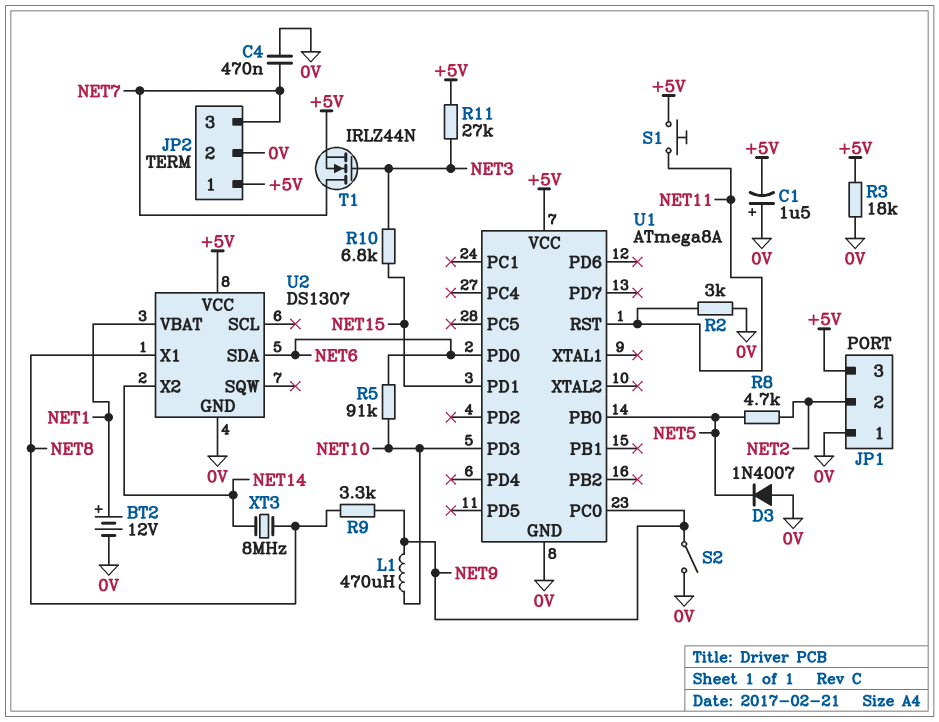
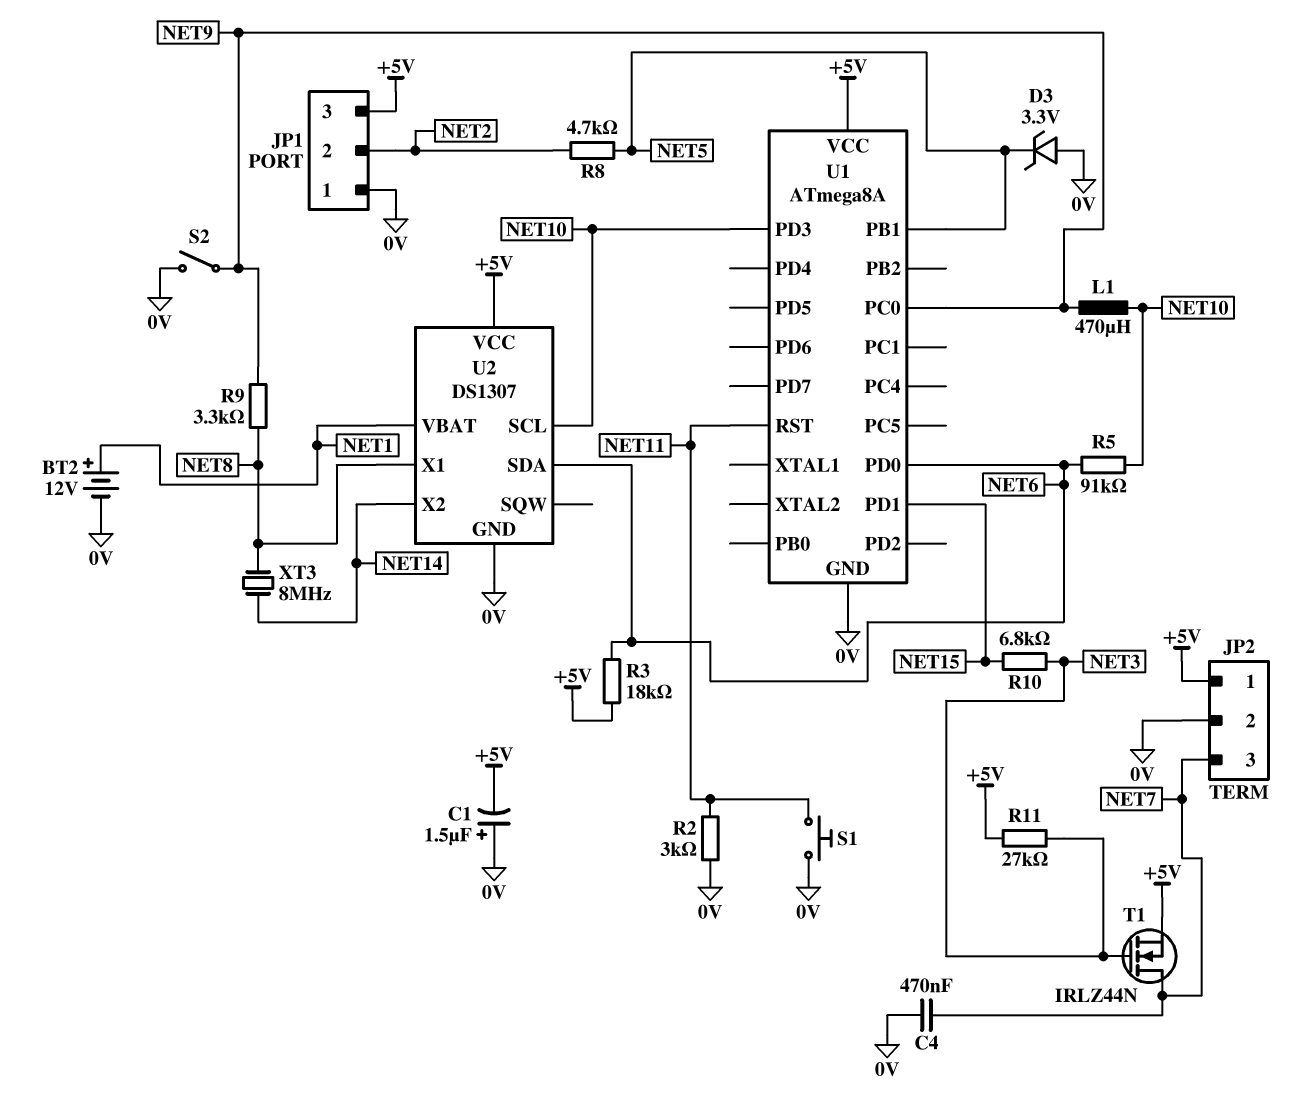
D3: diode 1N4007 (A 0V, K NET5) -> zener 3.3V (A 0V, K NET5)
R3: 18k (+5V, 0V) -> 18k (+5V, NET6)
S1: button (+5V, NET11) -> button (0V, NET11)
U1 pin PB0: NET5 -> none
U1 pin PB1: none -> NET5
U2 pin SCL: none -> NET10

